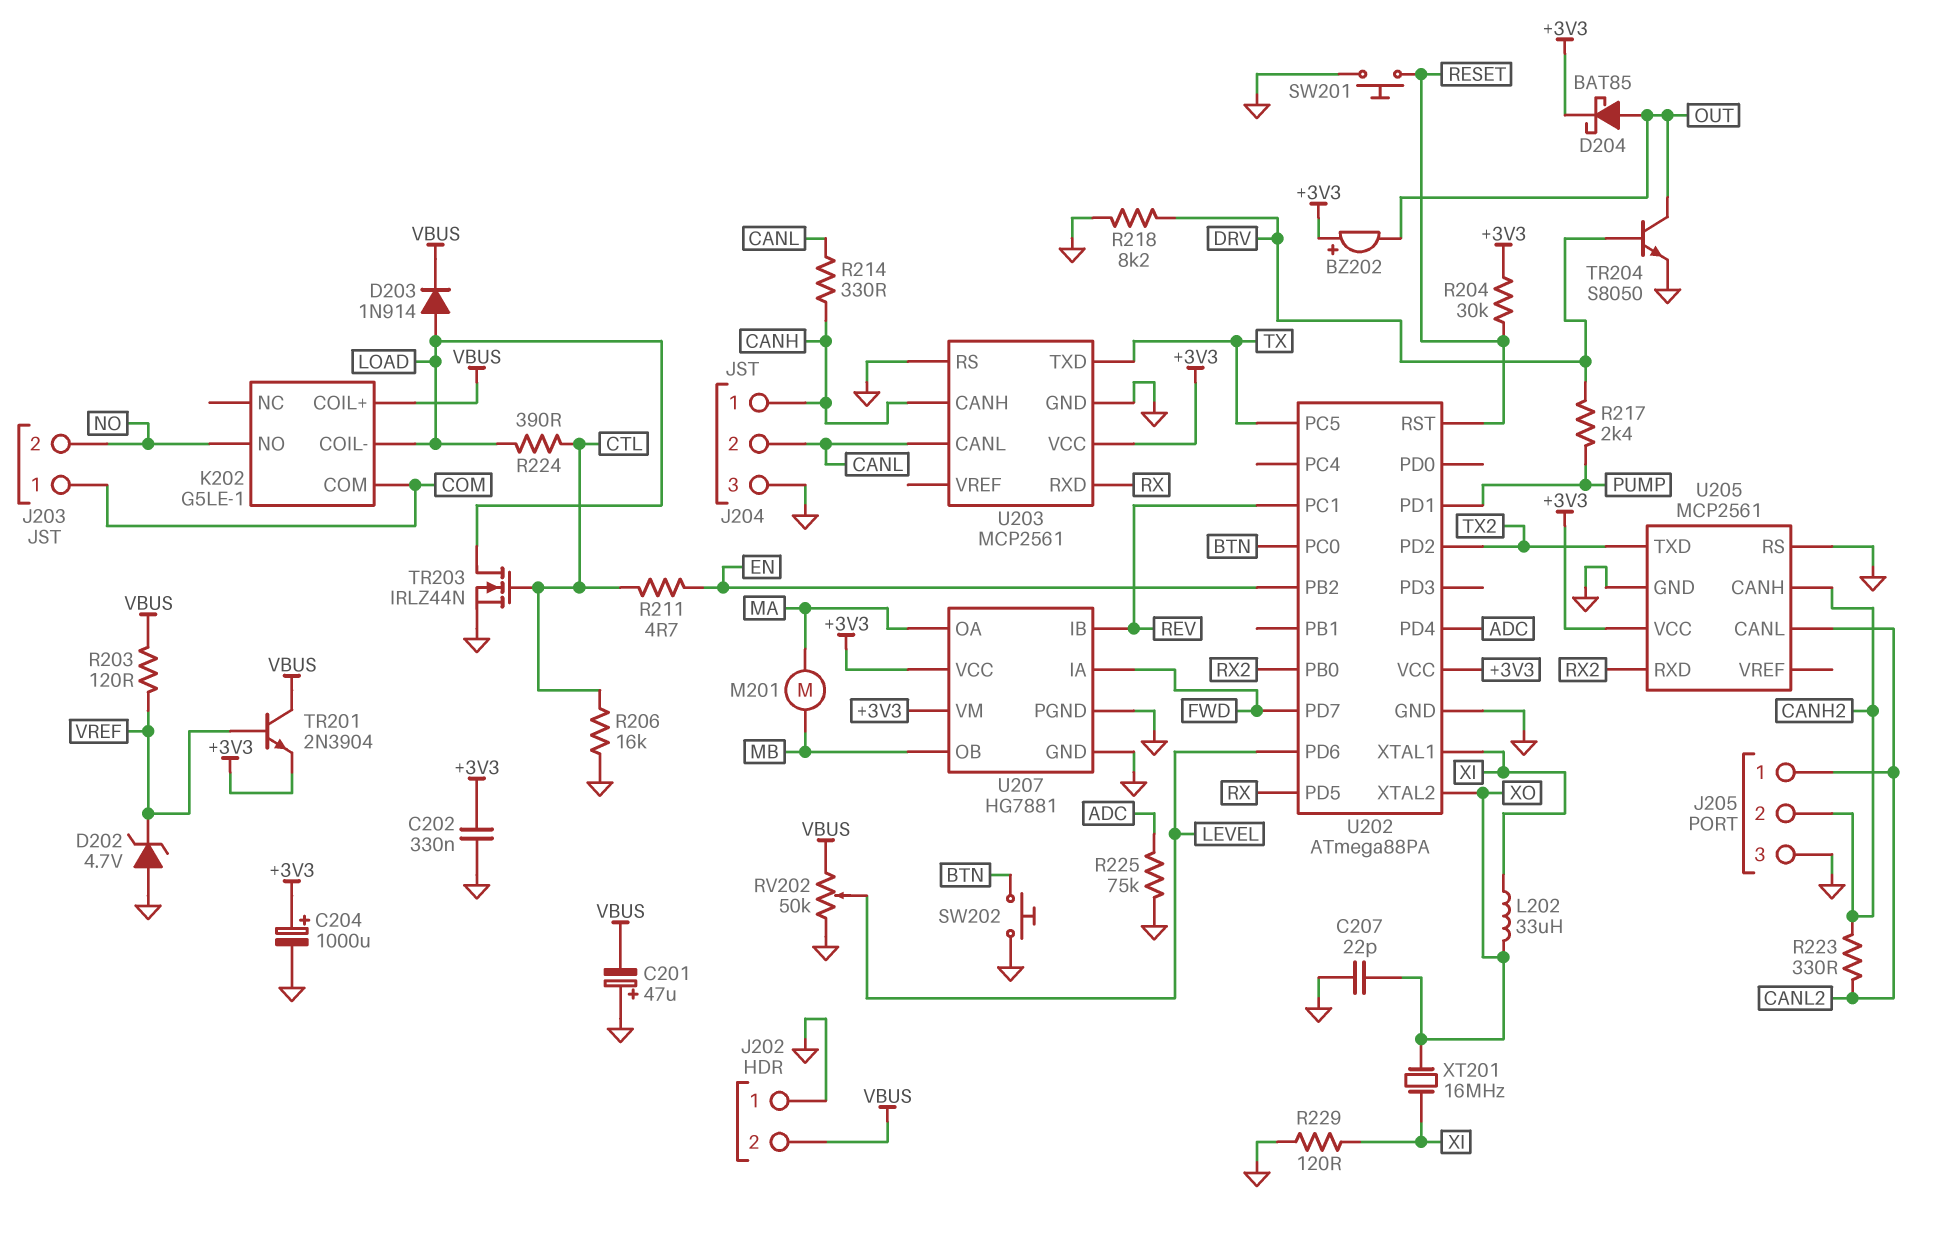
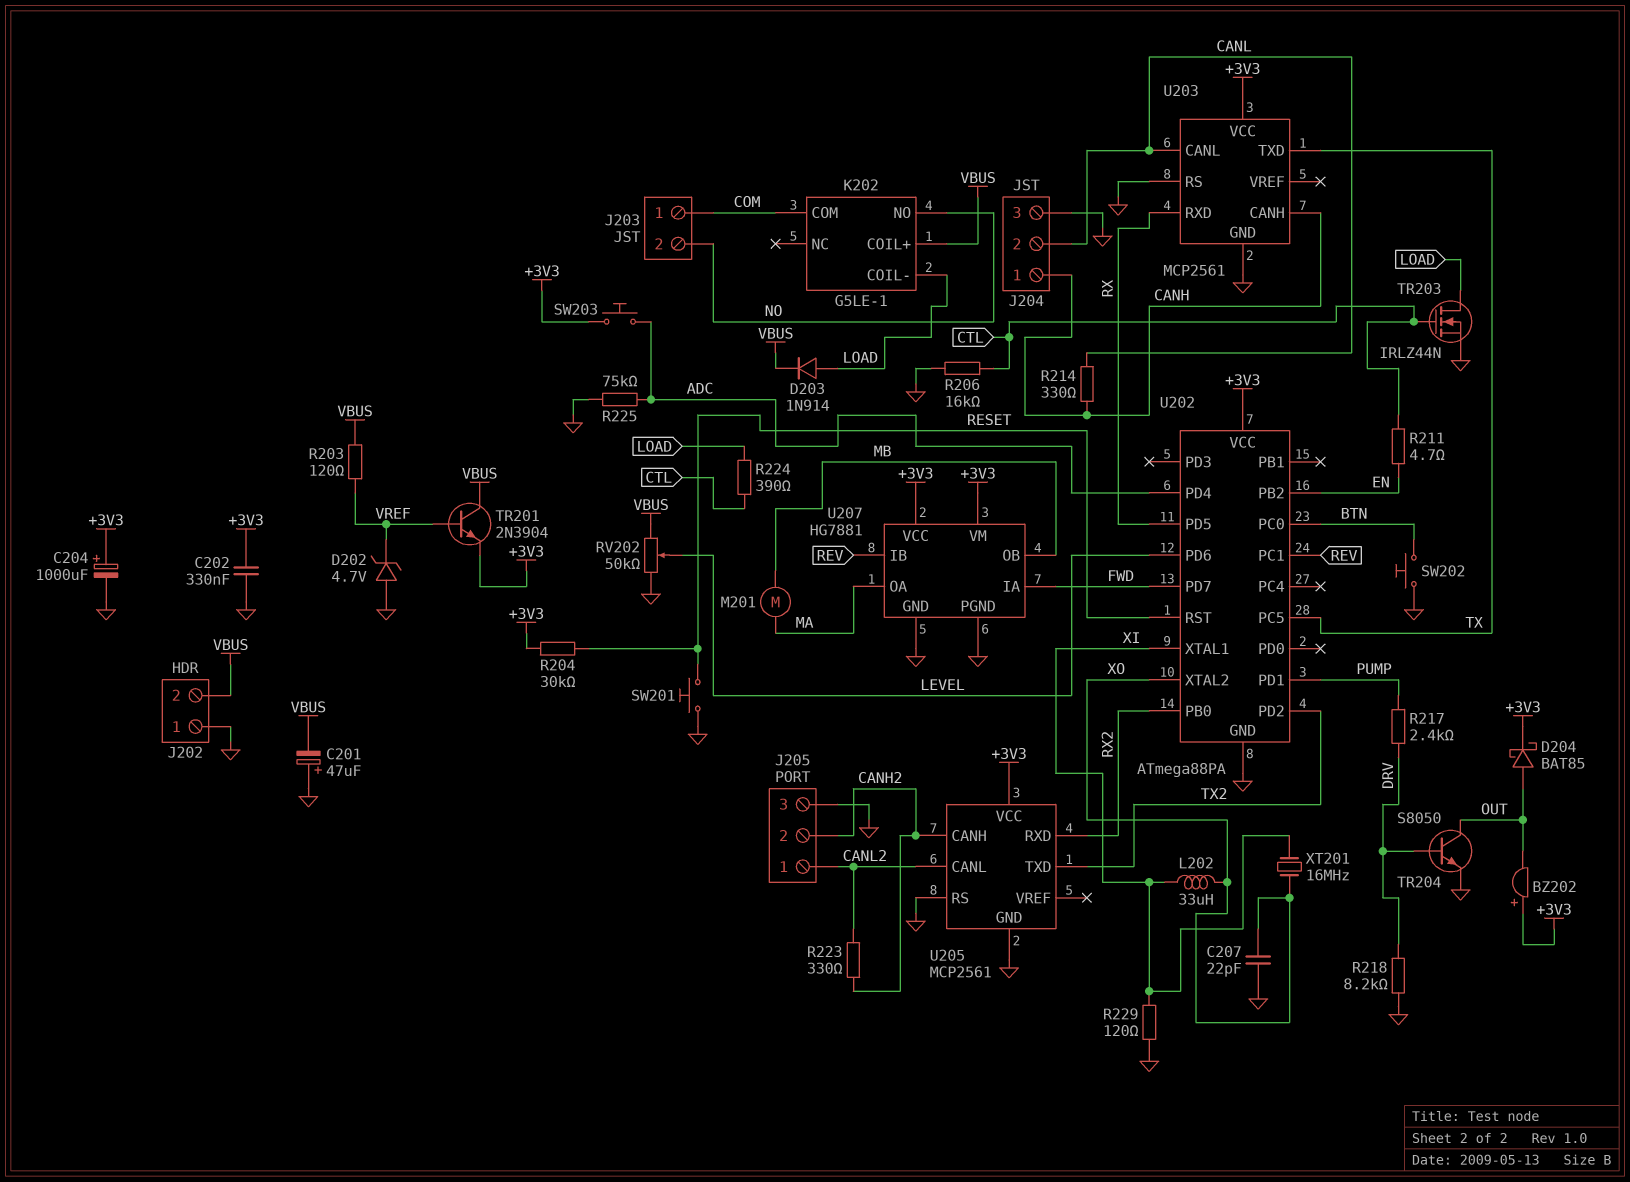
SW203: none -> button (+3V3, ADC)

